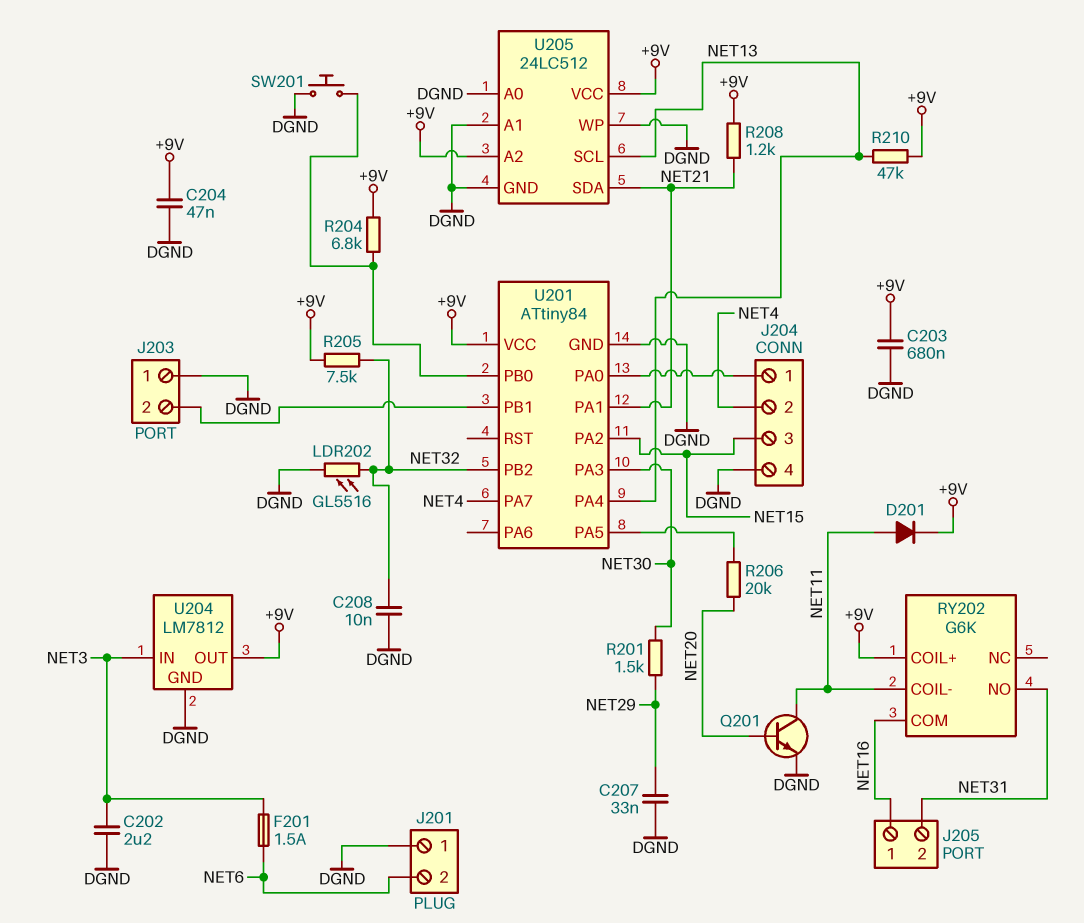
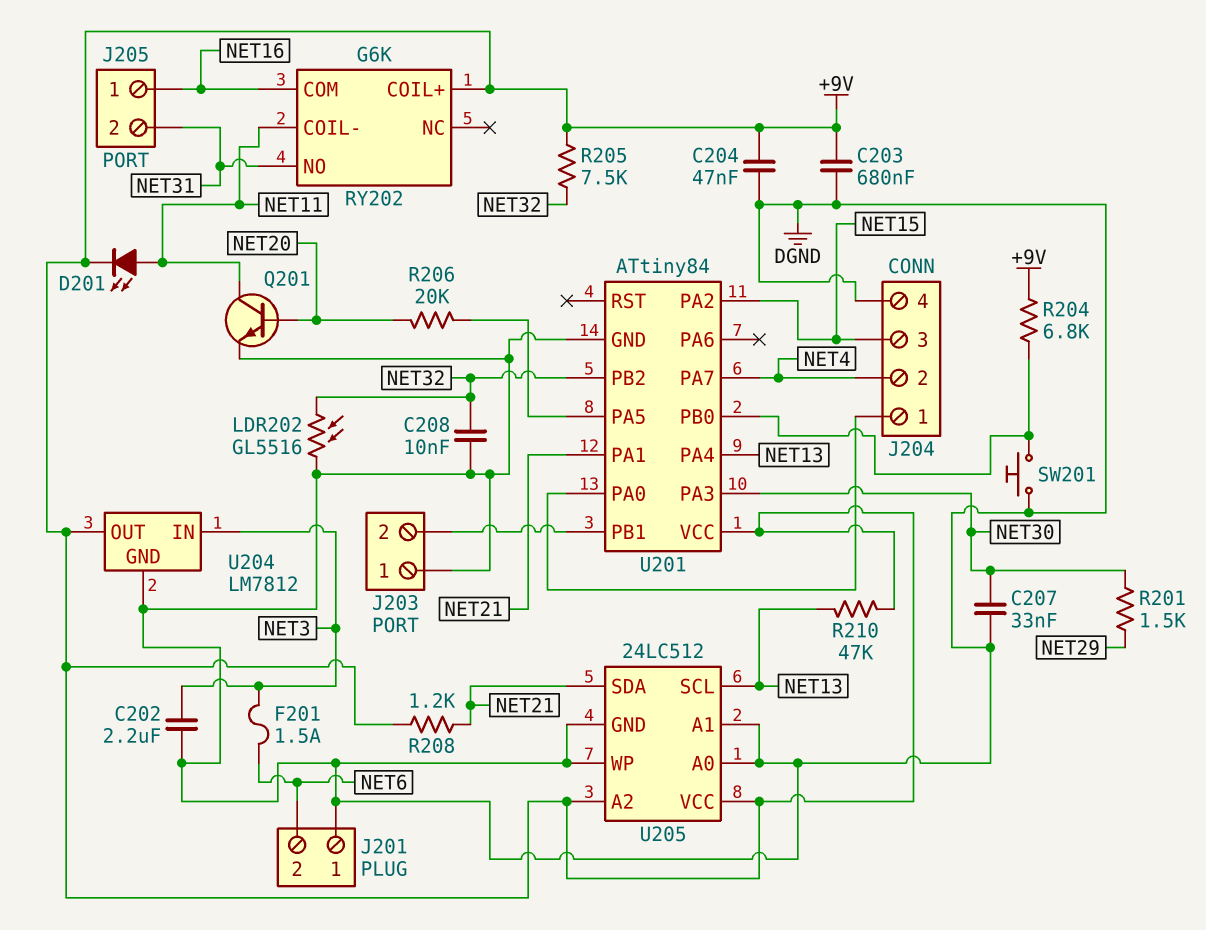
C207: 33nF (DGND, NET29) -> 33nF (DGND, NET30)
D201: diode (A NET11, K +9V) -> LED (A NET11, K +9V)

